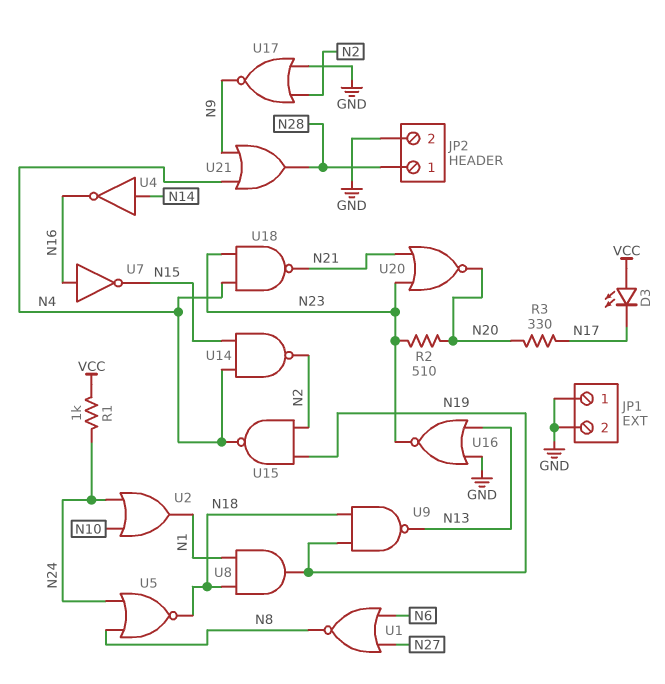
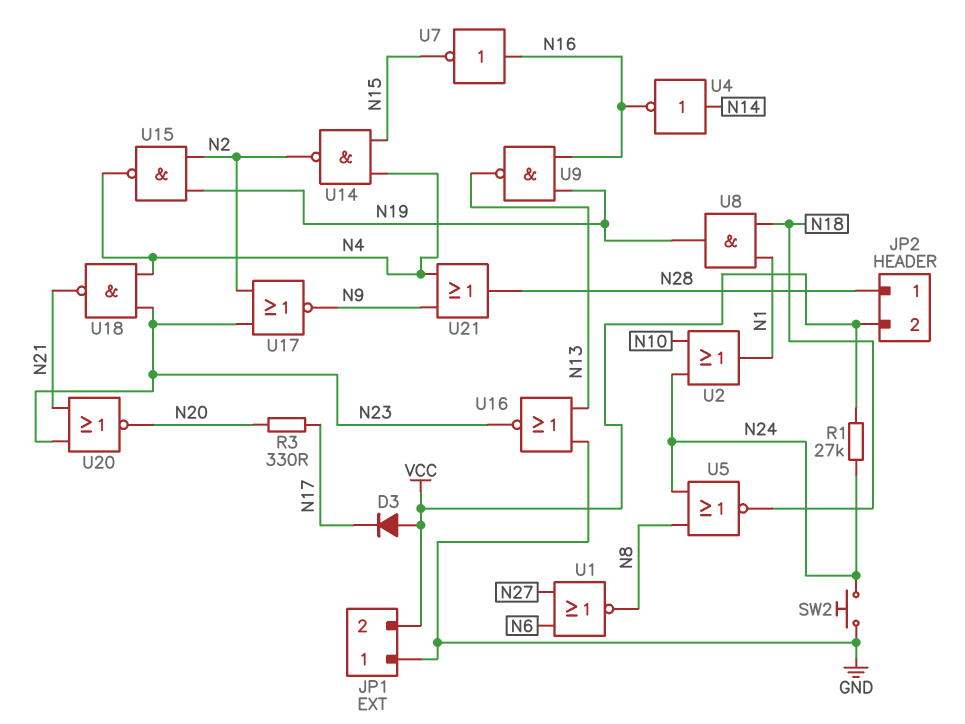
D3: LED (A VCC, K N17) -> diode (A VCC, K N17)
JP1 pin 2: GND -> VCC
JP2 pin 2: GND -> VCC
R1: 1k (N24, VCC) -> 27k (N24, VCC)
R2: 510 (N20, N23) -> none
SW2: none -> button (GND, N24)
U9: NAND (in N18, in N19, out N13) -> NAND (in N16, in N19, out N13)
U17: NOR (in GND, in N2, out N9) -> NOR (in N2, in N23, out N9)

